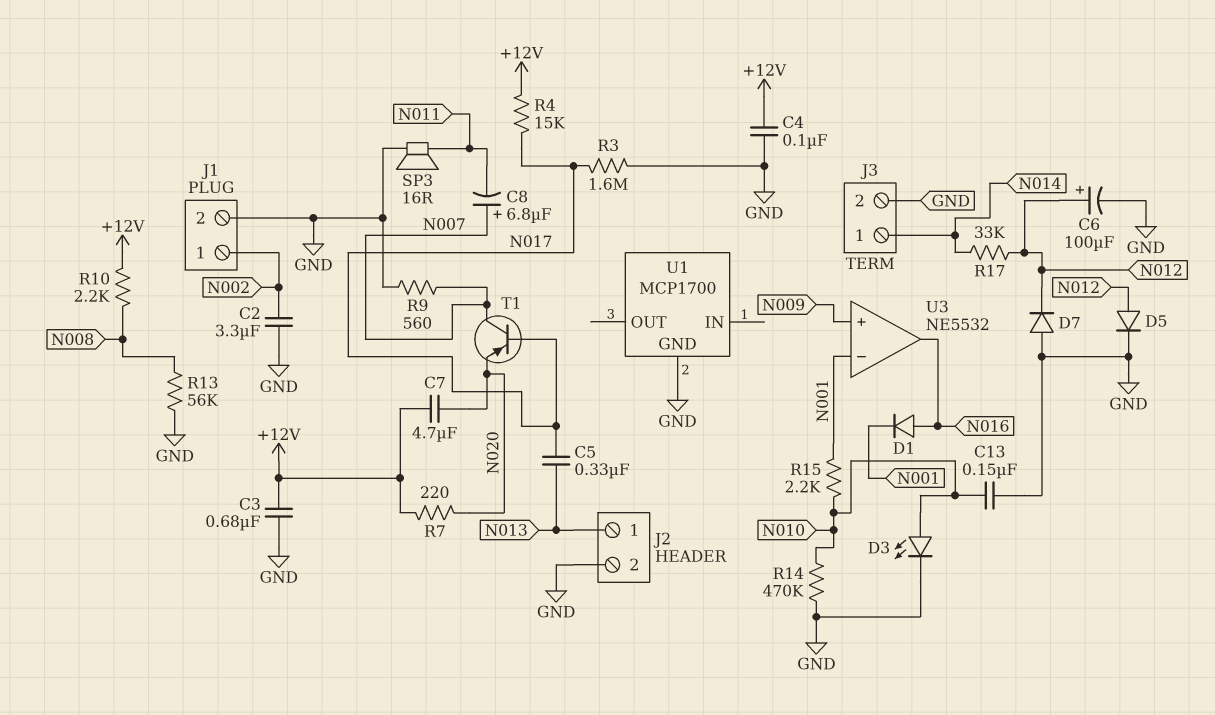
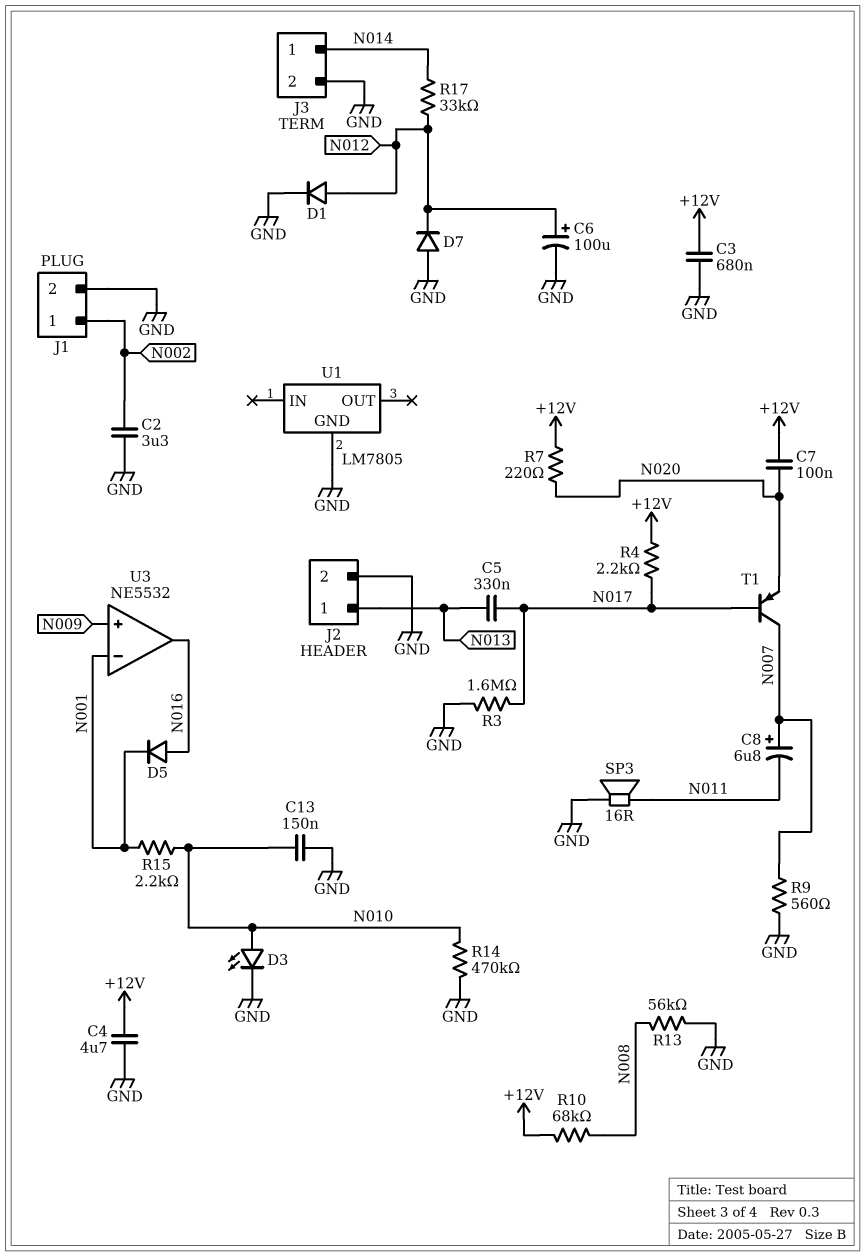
C4: 100nF (+12V, GND) -> 4.7uF (+12V, GND)
C7: 4.7uF (+12V, N020) -> 100nF (+12V, N020)
D1: diode (A N016, K N001) -> diode (A N012, K GND)
D5: diode (A N012, K GND) -> diode (A N016, K N001)
R4: 15k (+12V, N017) -> 2.2k (+12V, N017)
R10: 2.2k (+12V, N008) -> 68k (+12V, N008)
U1: MCP1700 -> LM7805

